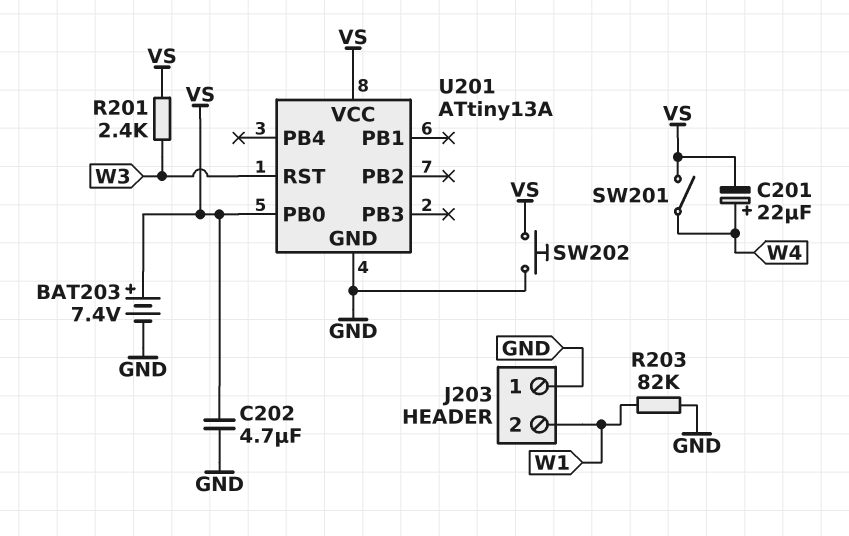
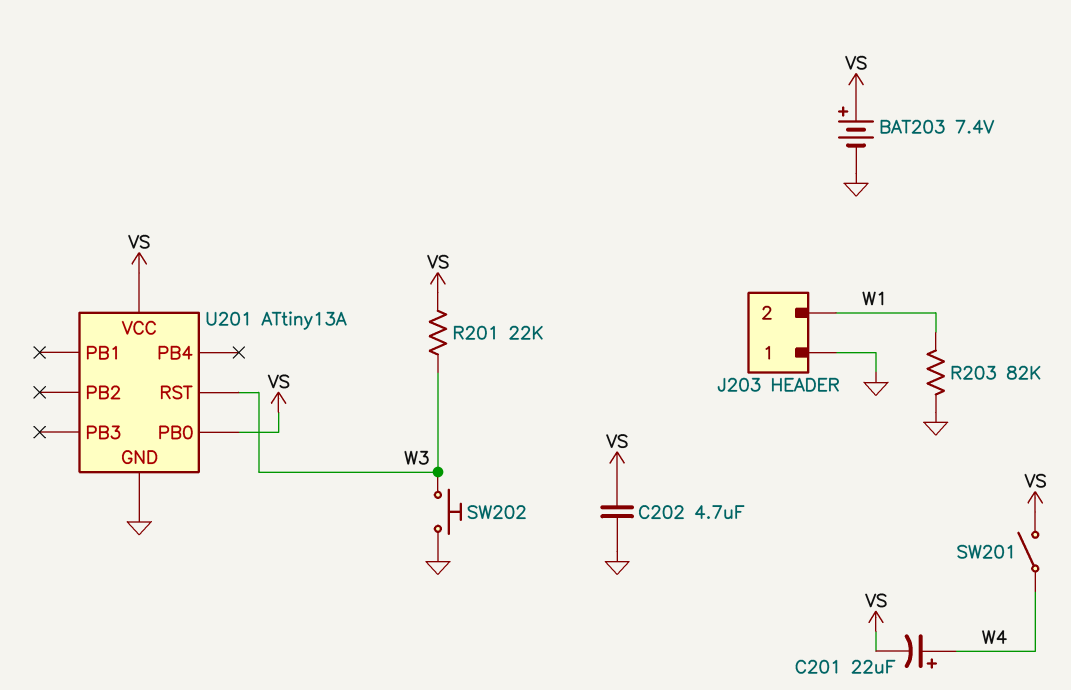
R201: 2.4k (VS, W3) -> 22k (VS, W3)
SW202: button (GND, VS) -> button (GND, W3)

